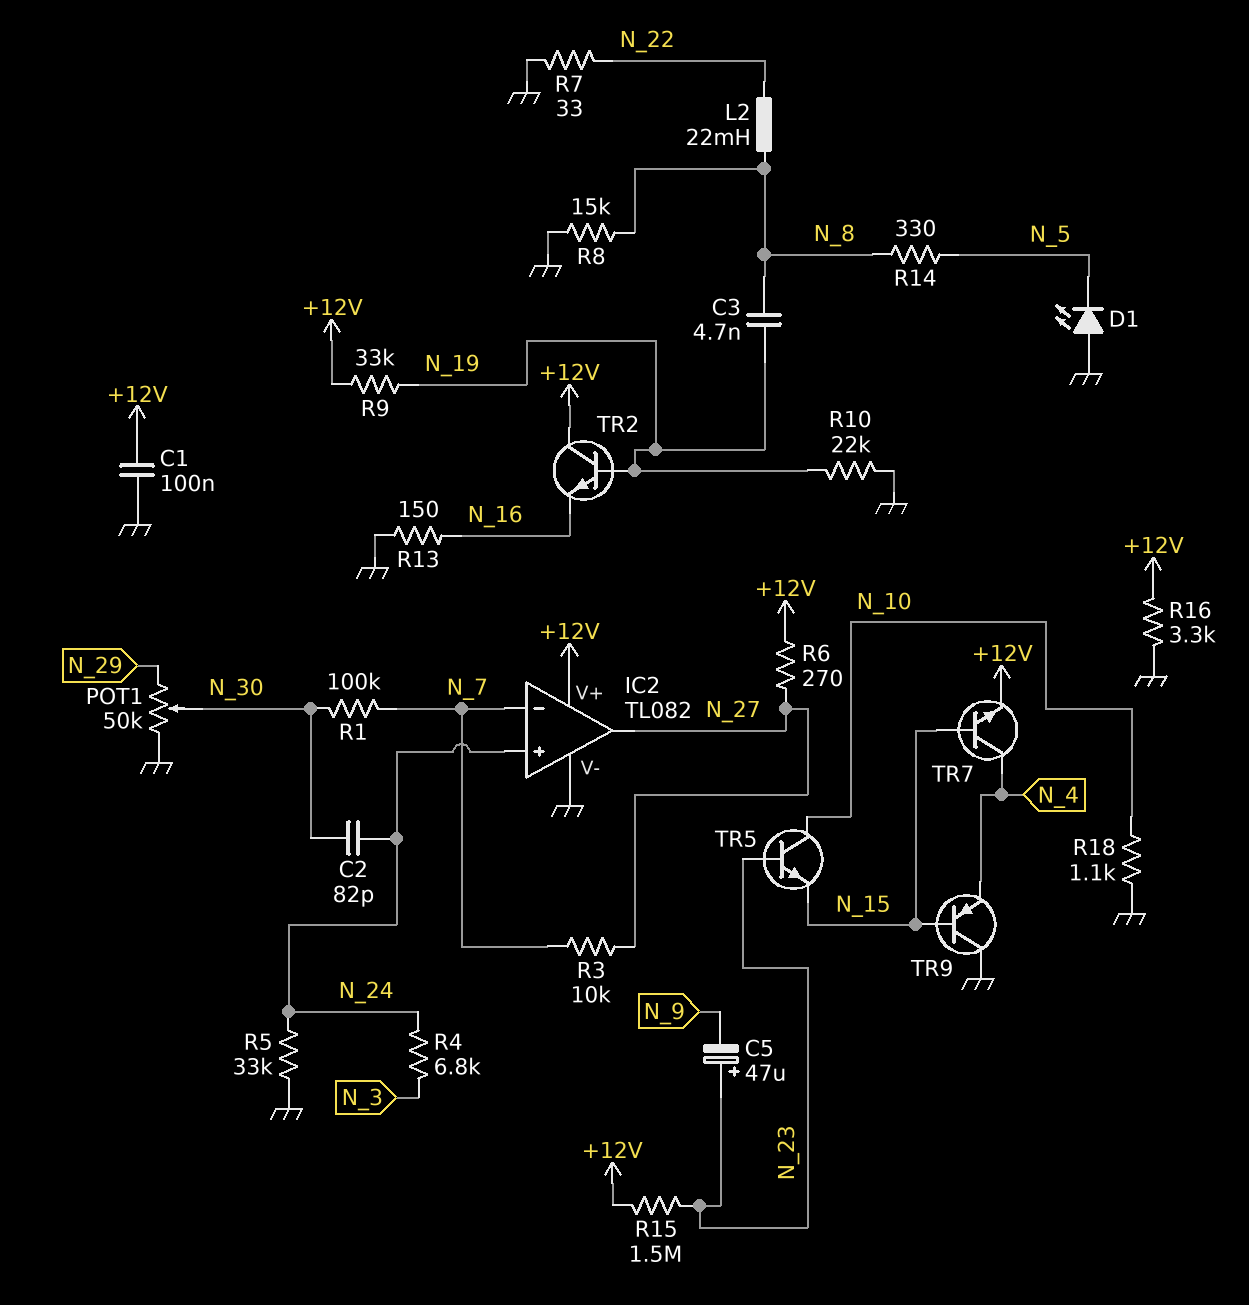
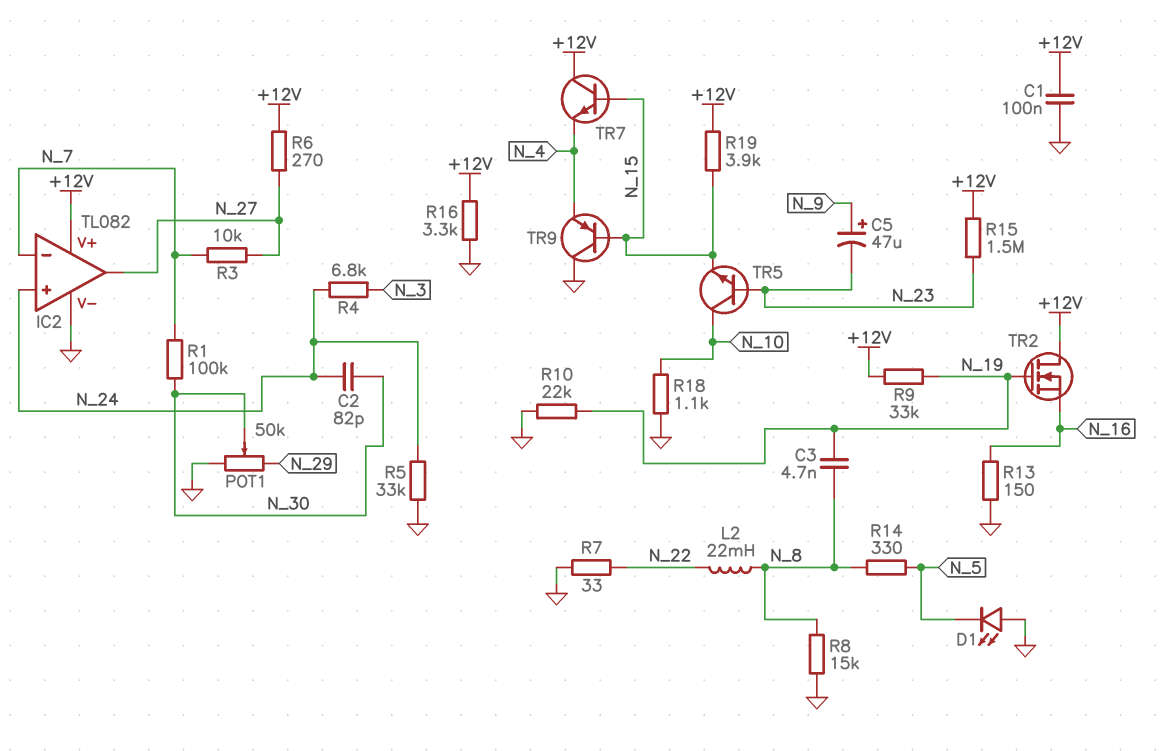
C5: 47uF (plus N_23, minus N_9) -> 47uF (plus N_9, minus N_23)
R19: none -> 3.9k (+12V, N_15)
TR2: NPN (B N_19, C +12V, E N_16) -> NMOS (G N_19, D +12V, S N_16)
TR7: NPN (B N_15, C N_4, E +12V) -> NPN (B N_15, C +12V, E N_4)

